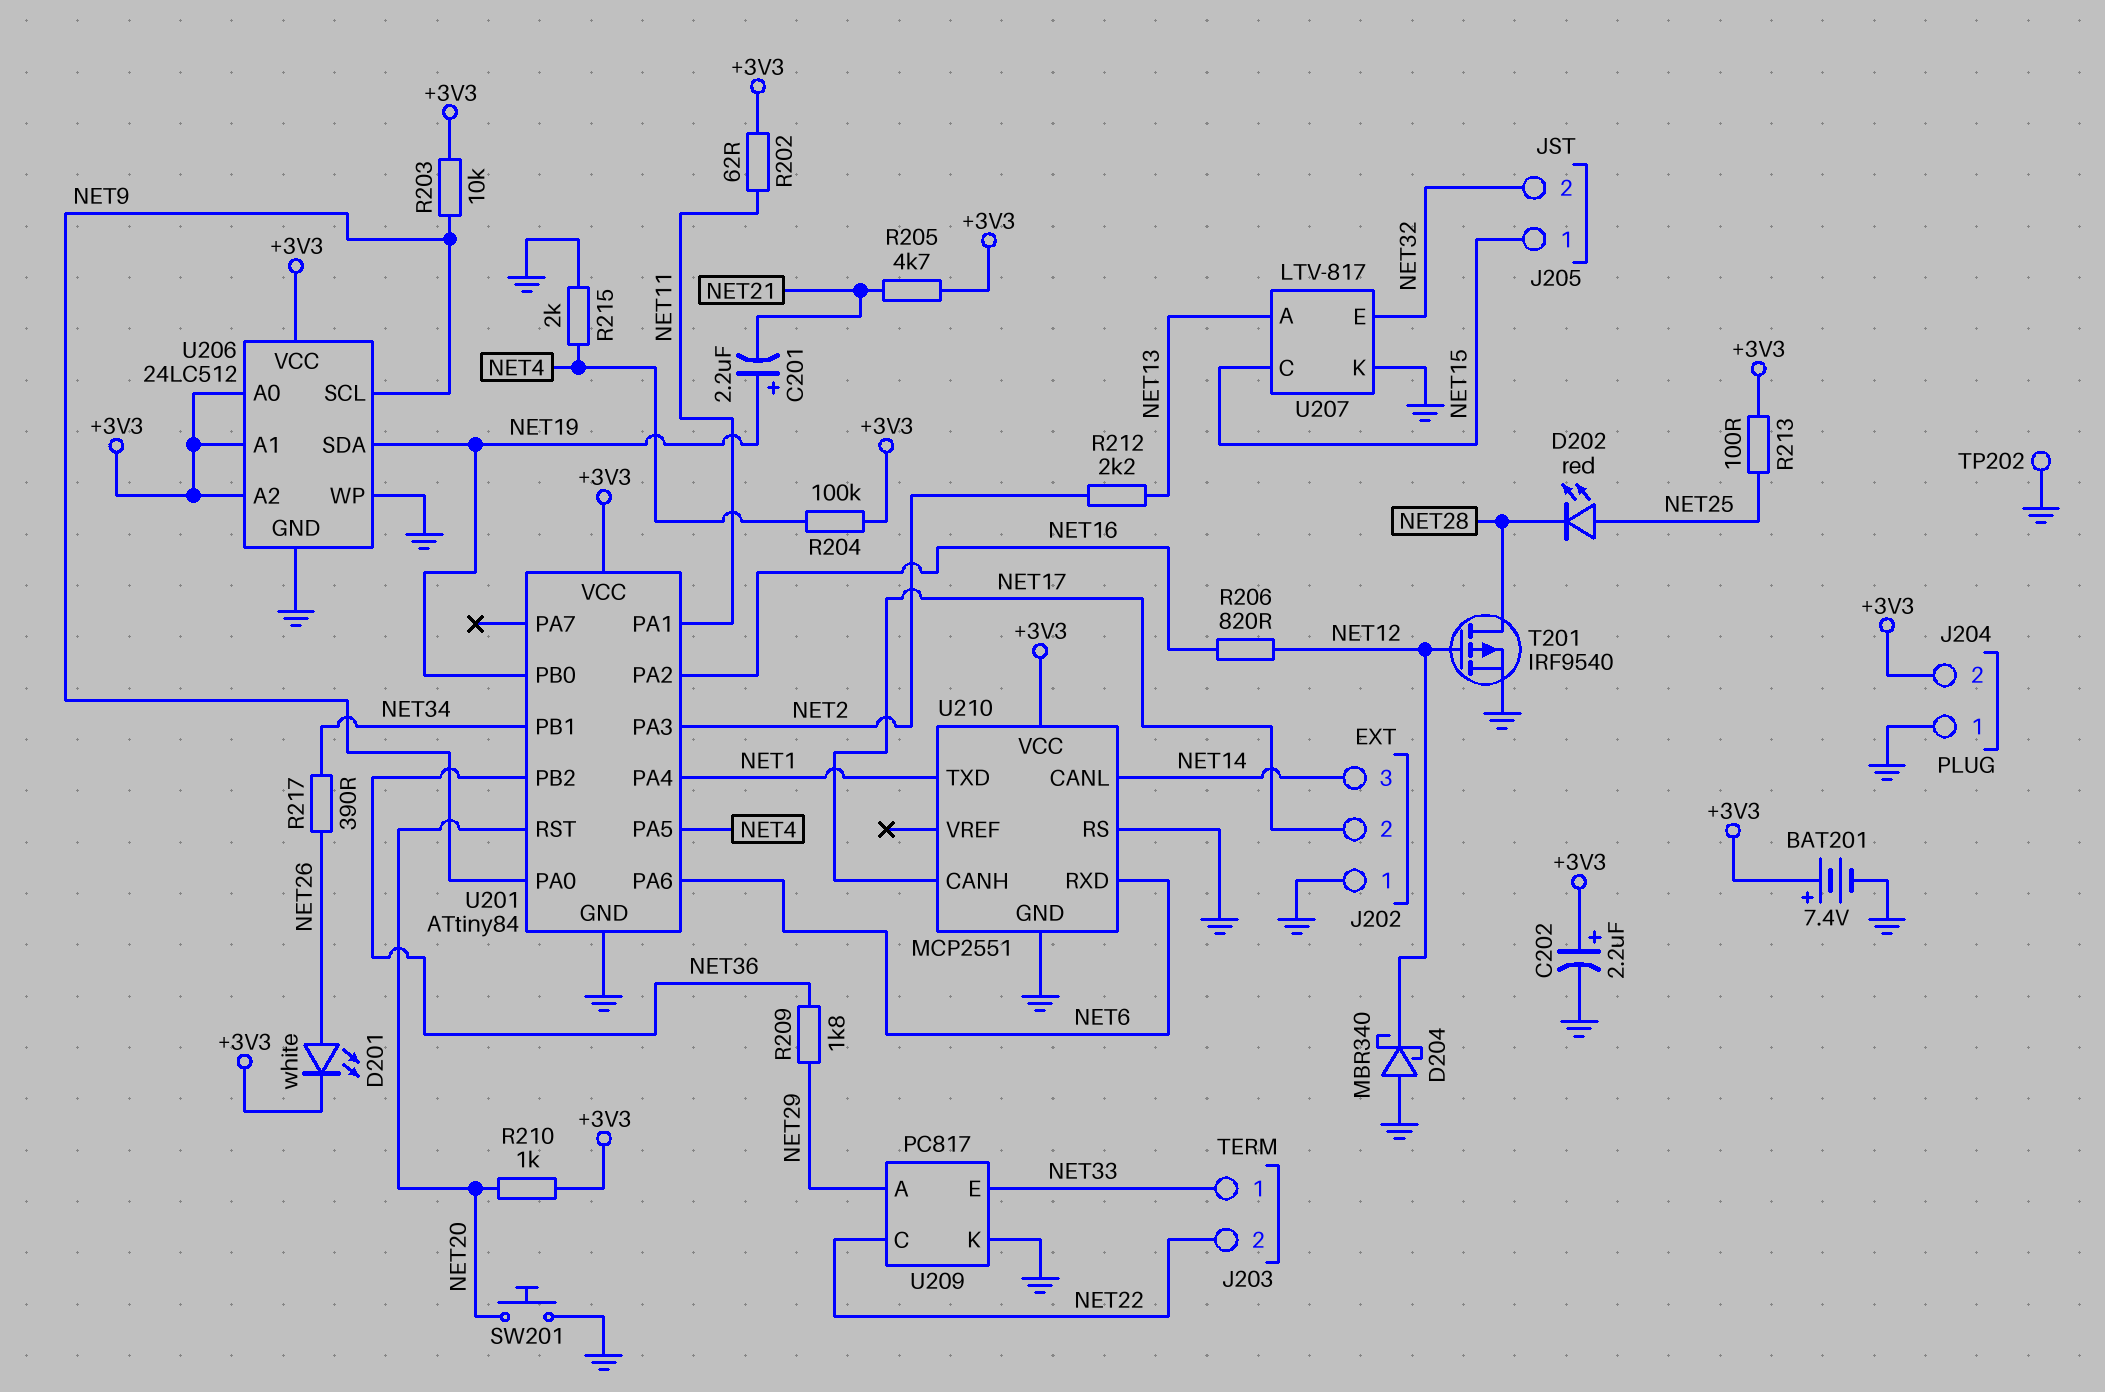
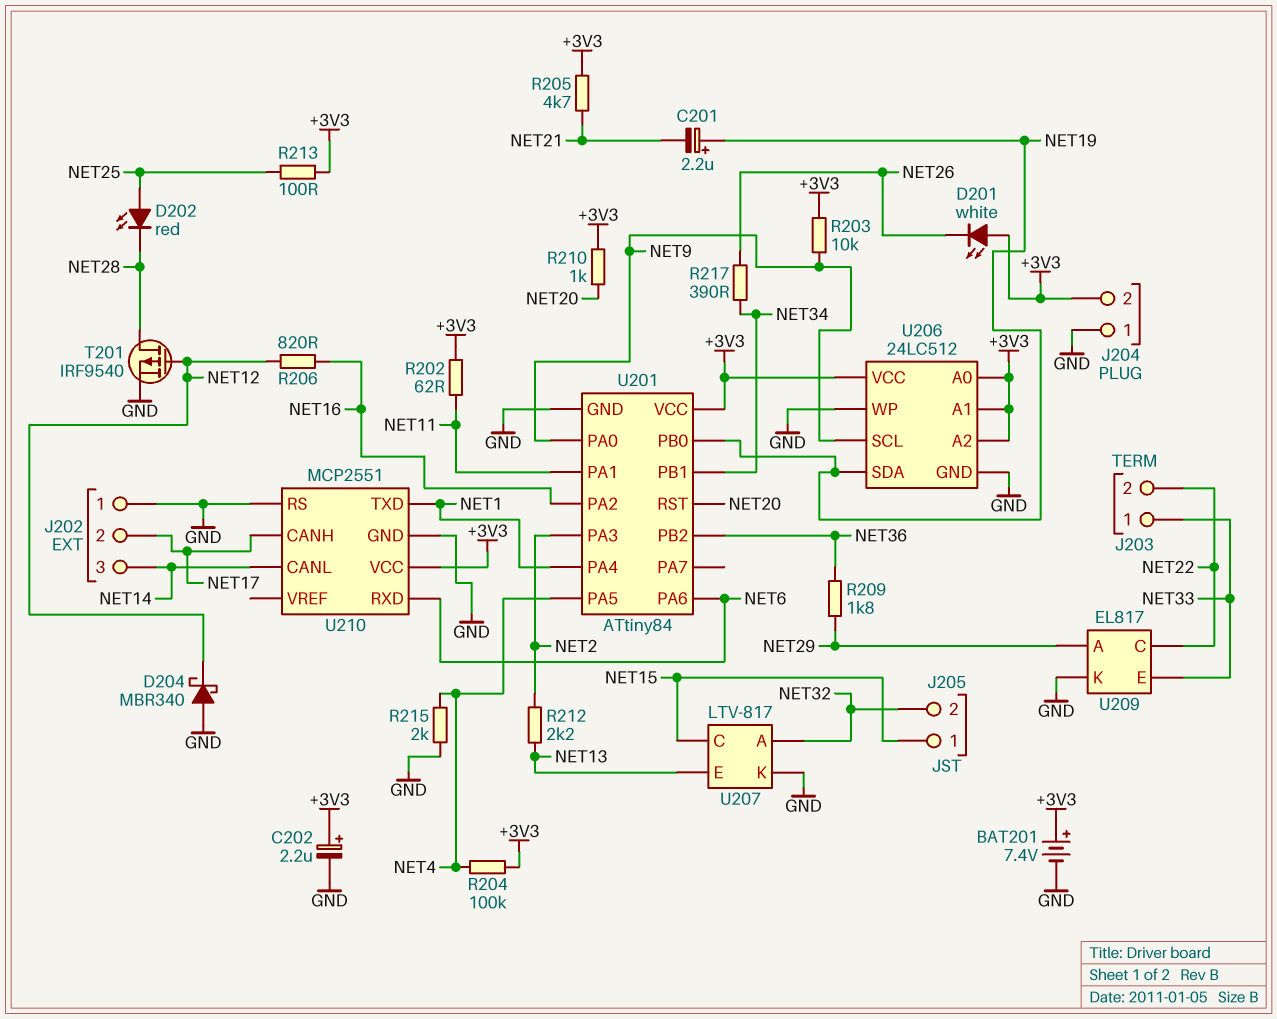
D201: LED white (A NET26, K +3V3) -> LED white (A +3V3, K NET26)
SW201: button (GND, NET20) -> none
TP202: test point (GND) -> none
U207 pin A: NET13 -> NET32
U207 pin E: NET32 -> NET13
U209: PC817 -> EL817

